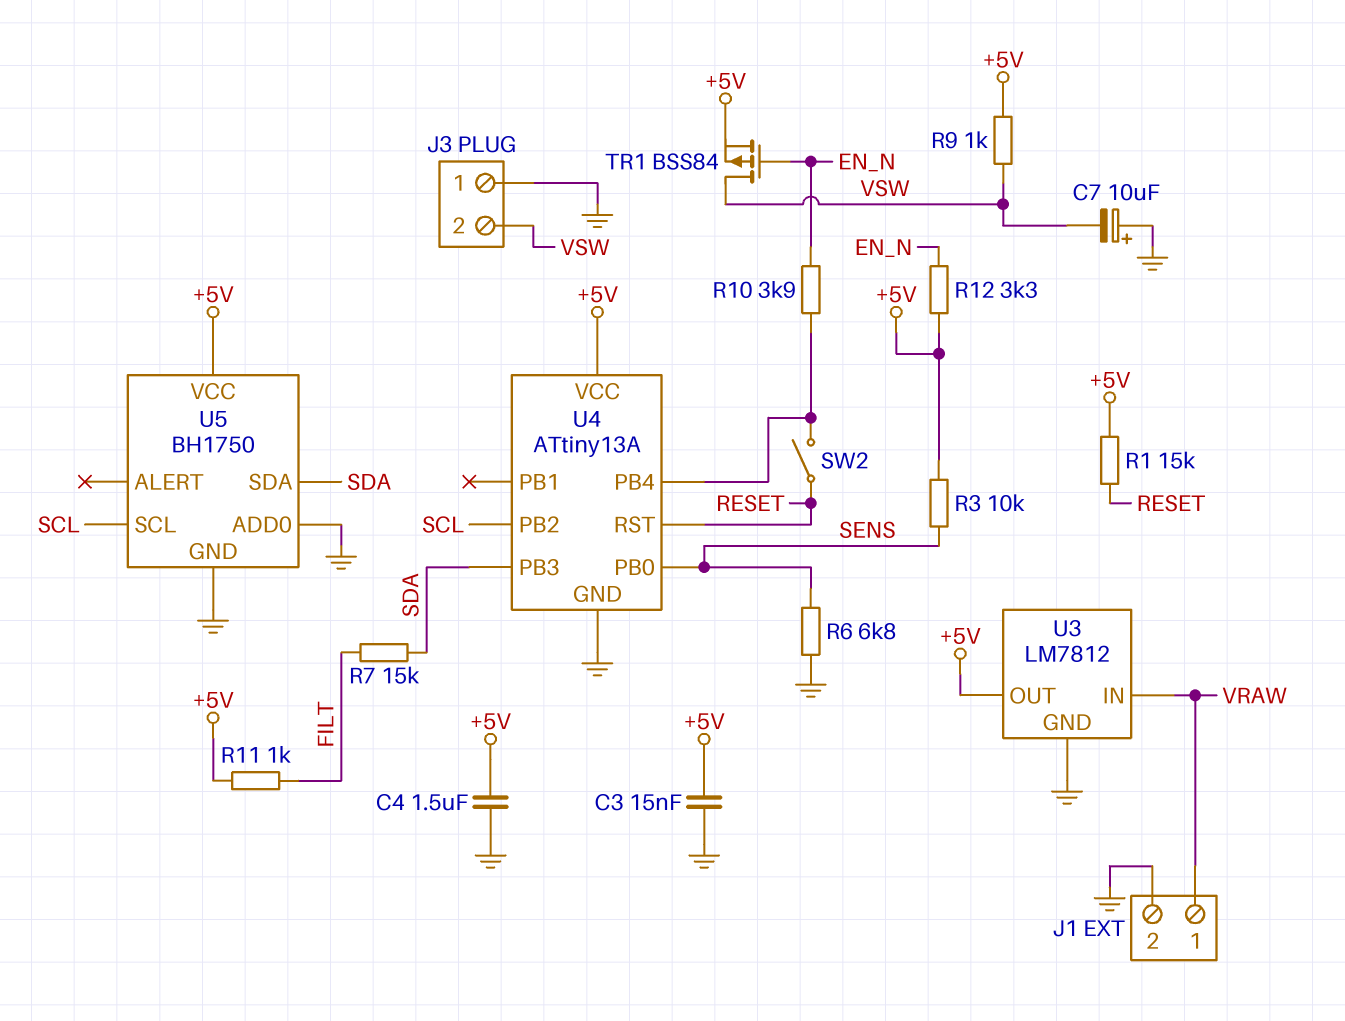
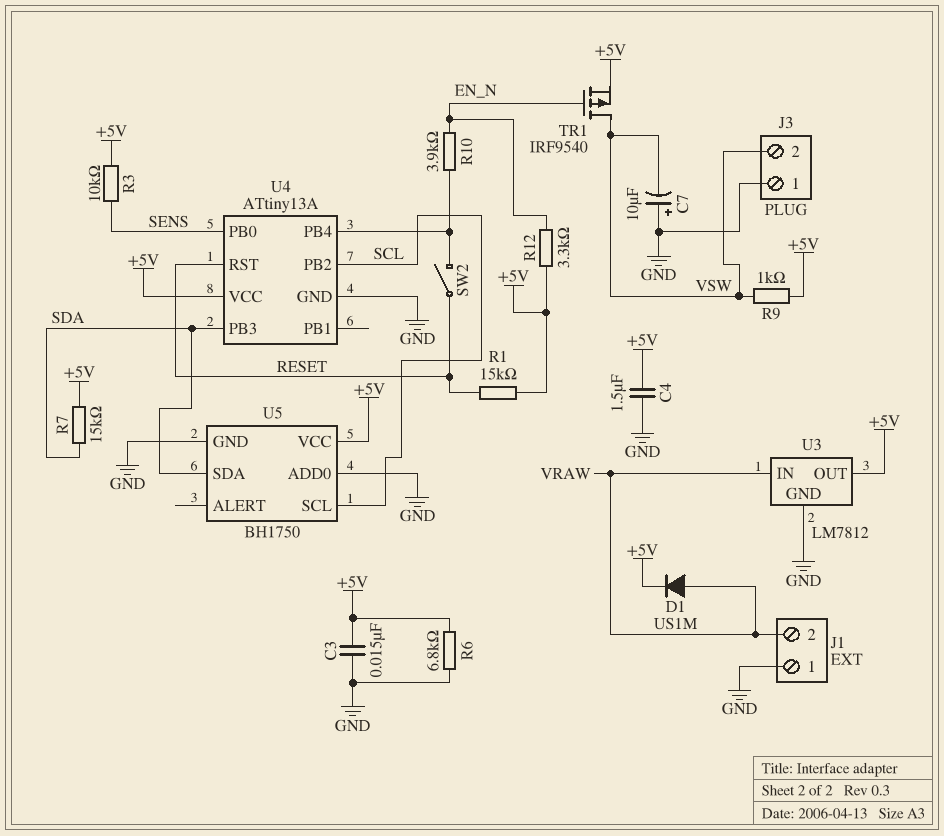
D1: none -> diode US1M (A VRAW, K +5V)
J1 pin 1: VRAW -> GND
J1 pin 2: GND -> VRAW
R6: 6.8k (GND, SENS) -> 6.8k (+5V, GND)
R7: 15k (FILT, SDA) -> 15k (+5V, SDA)
R11: 1k (+5V, FILT) -> none
TR1: PMOS BSS84 (G EN_N, D VSW, S +5V) -> PMOS IRF9540 (G EN_N, D VSW, S +5V)

